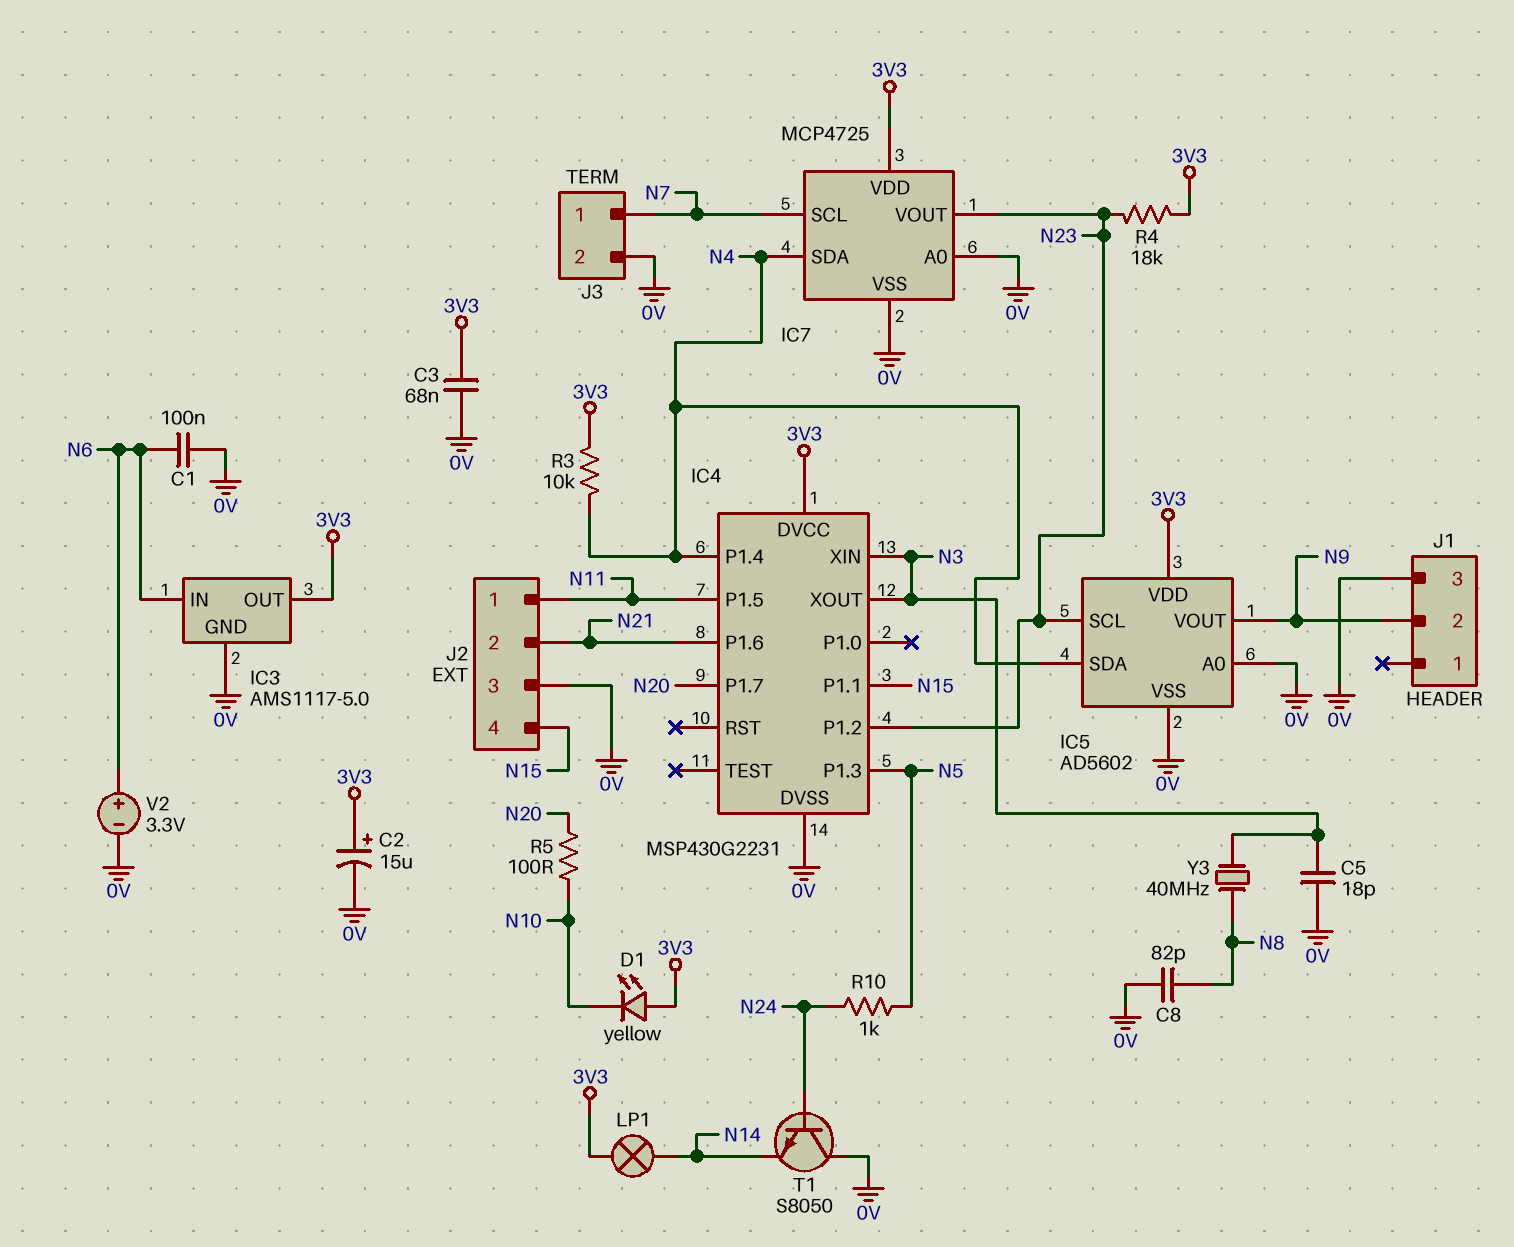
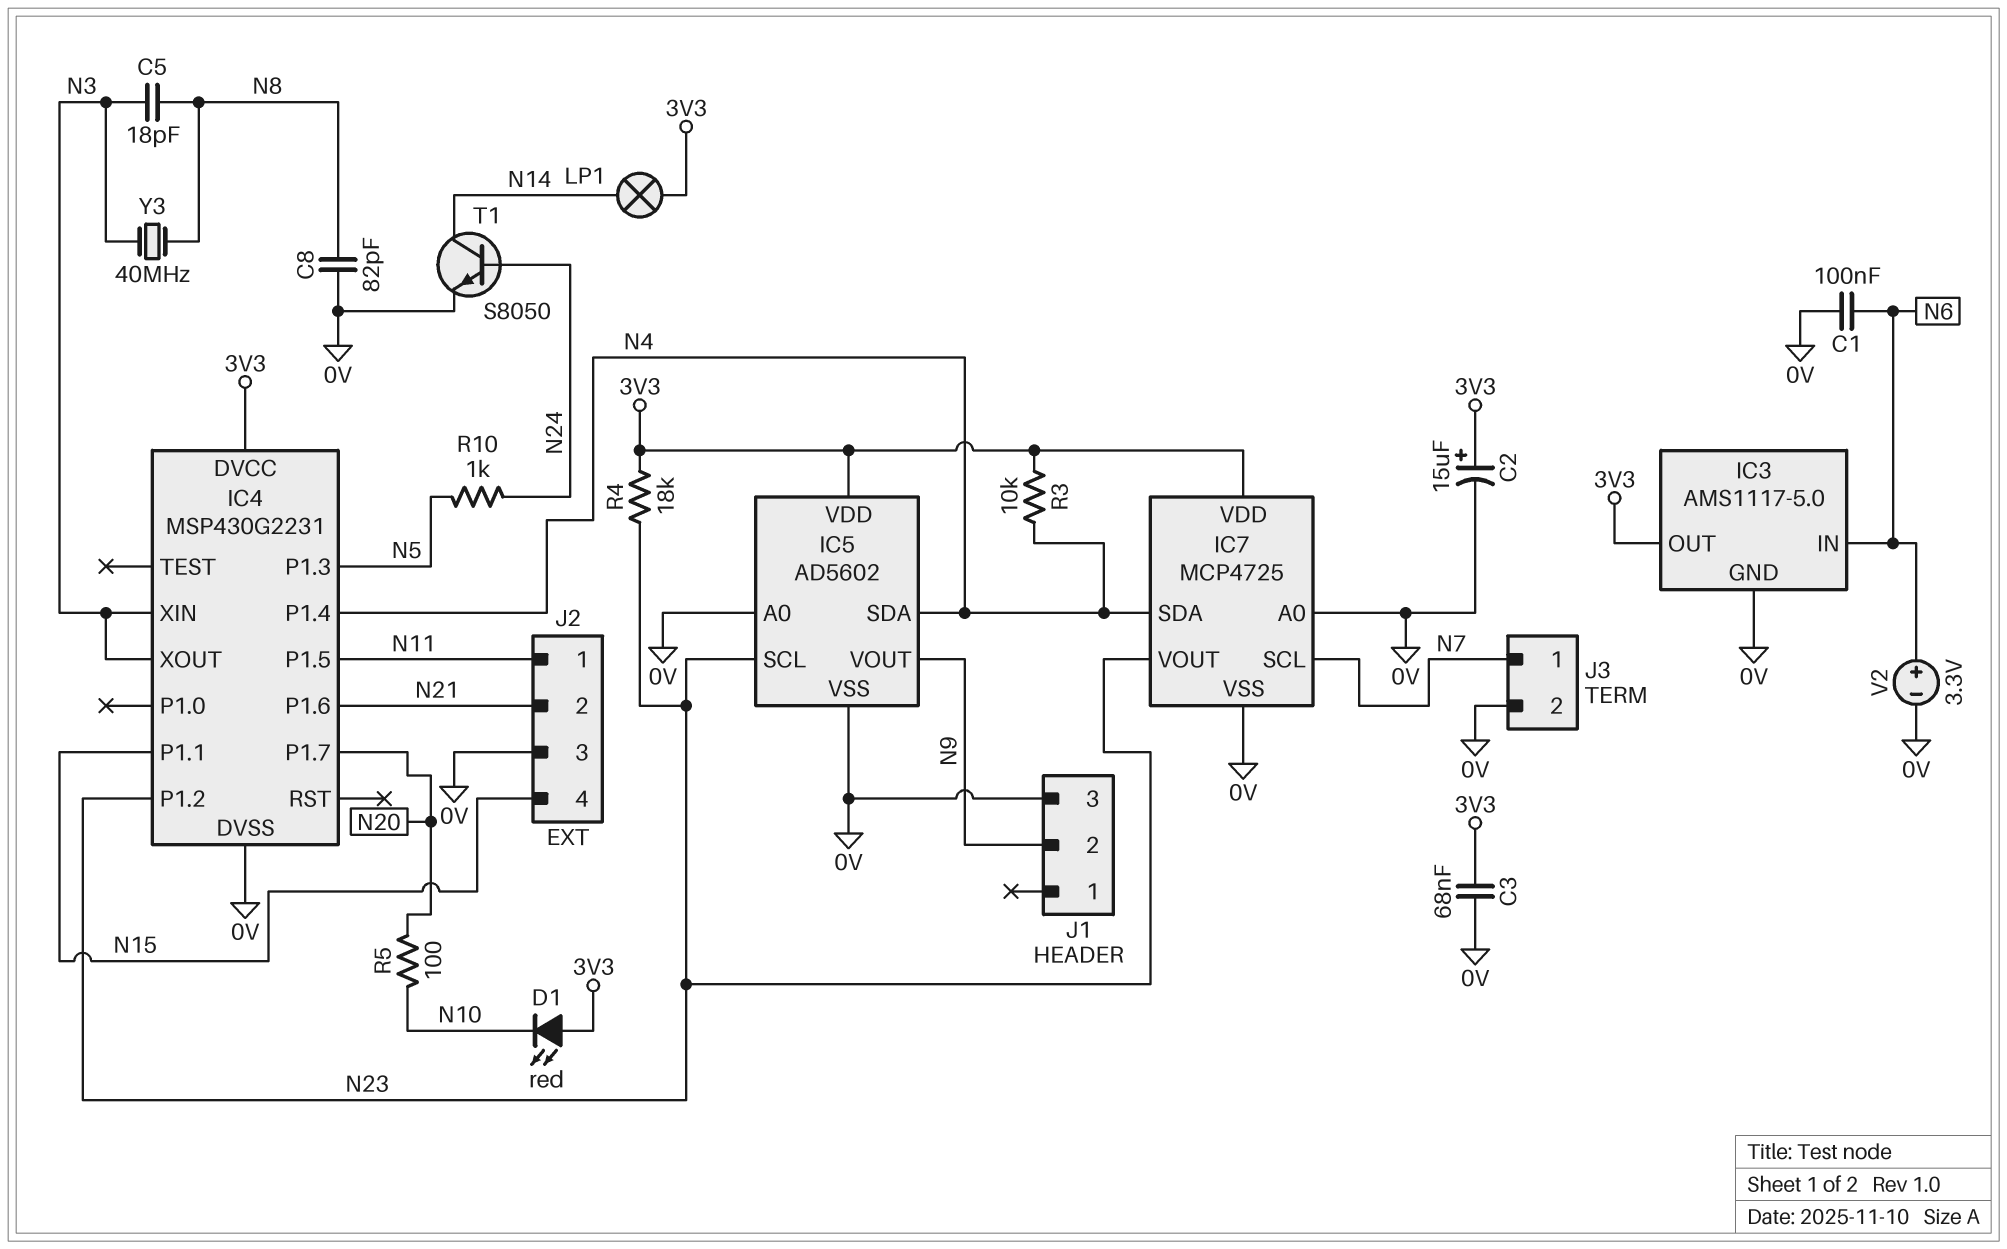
C5: 18pF (0V, N3) -> 18pF (N3, N8)
D1: LED yellow (A 3V3, K N10) -> LED red (A 3V3, K N10)
T1: NPN S8050 (B N24, C 0V, E N14) -> NPN S8050 (B N24, C N14, E 0V)

